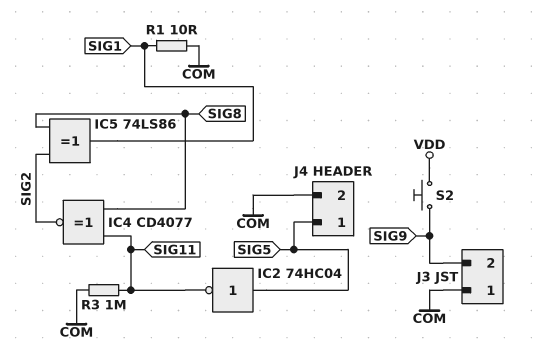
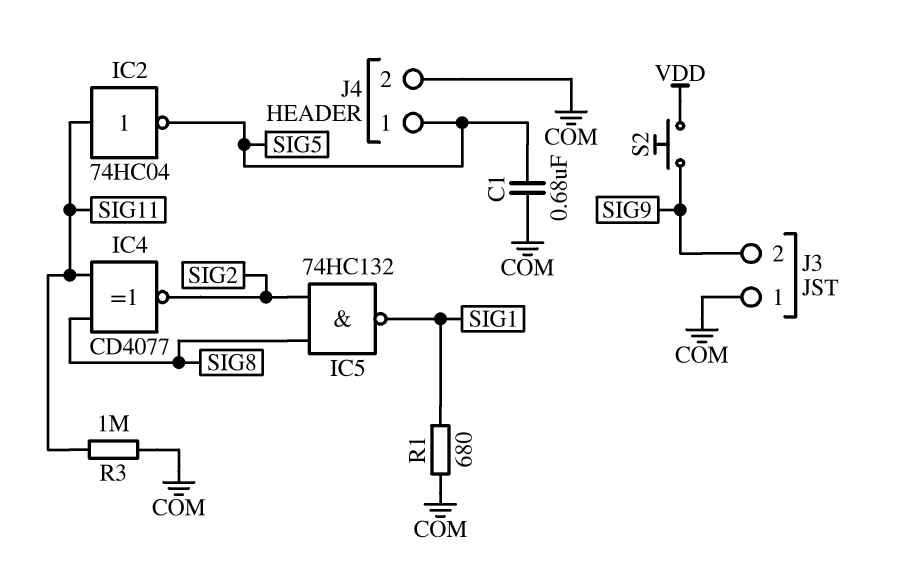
C1: none -> 680nF (COM, SIG5)
IC2: NOT 74HC04 (in SIG5, out SIG11) -> NOT 74HC04 (in SIG11, out SIG5)
IC5: XOR 74LS86 (in SIG2, in SIG8, out SIG1) -> NAND 74HC132 (in SIG2, in SIG8, out SIG1)
R1: 10 (COM, SIG1) -> 680 (COM, SIG1)

